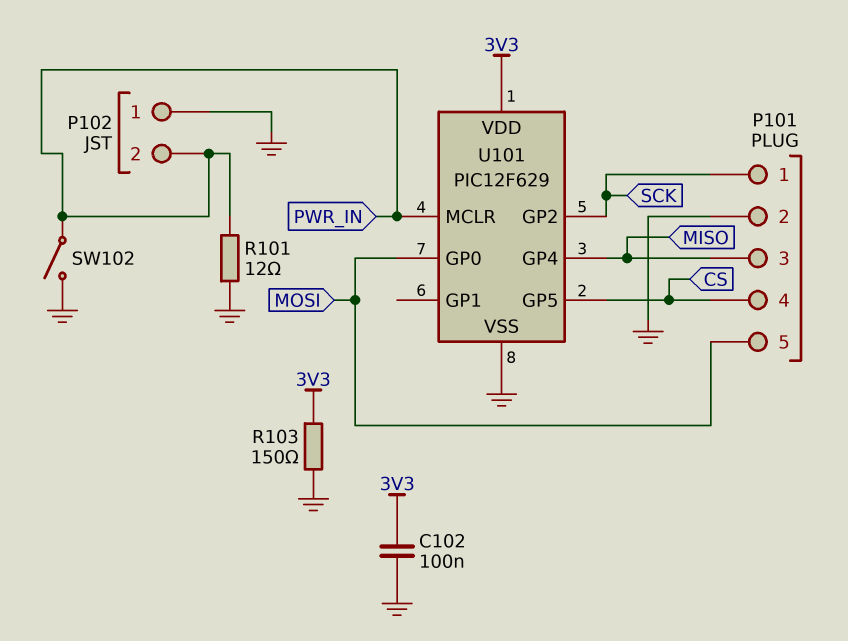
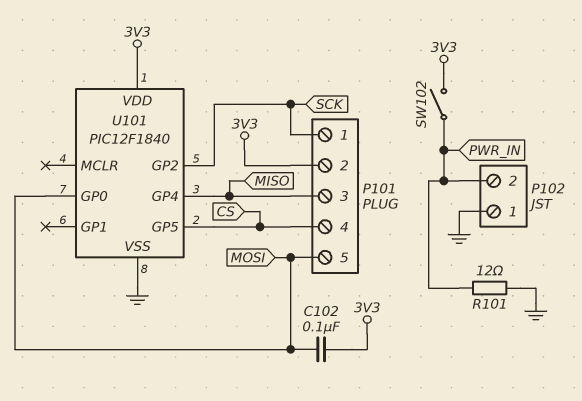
C102: 100nF (3V3, GND) -> 100nF (3V3, MOSI)
P101 pin 2: GND -> 3V3
R103: 150 (3V3, GND) -> none
SW102: switch (GND, PWR_IN) -> switch (3V3, PWR_IN)
U101: PIC12F629 -> PIC12F1840
U101 pin MCLR: PWR_IN -> none

